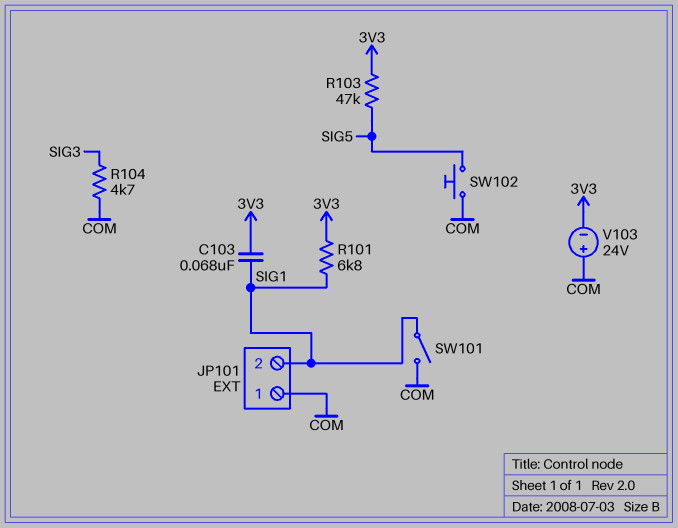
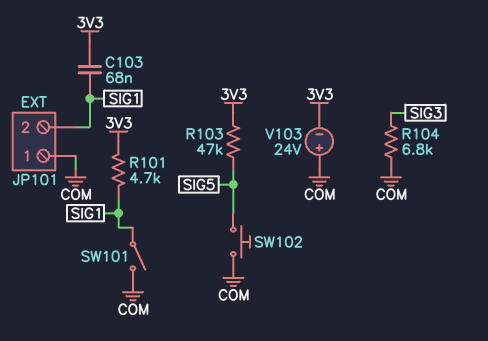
R101: 6.8k (3V3, SIG1) -> 4.7k (3V3, SIG1)
R104: 4.7k (COM, SIG3) -> 6.8k (COM, SIG3)

